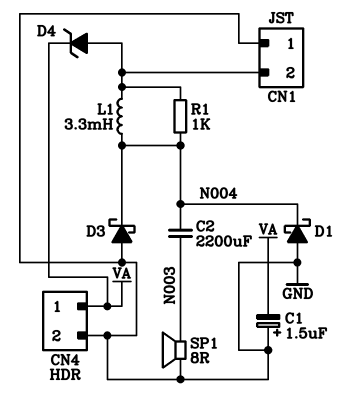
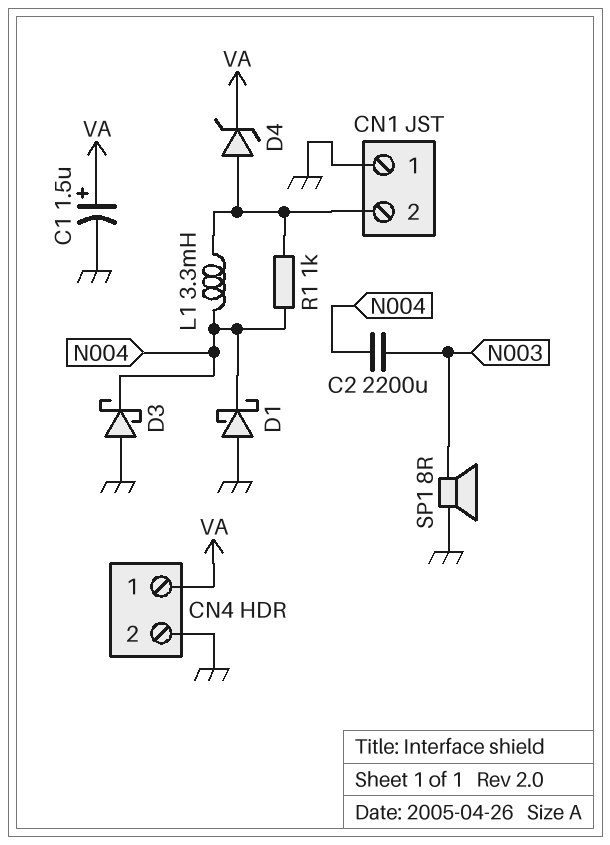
C1: 1.5uF (plus GND, minus VA) -> 1.5uF (plus VA, minus GND)

